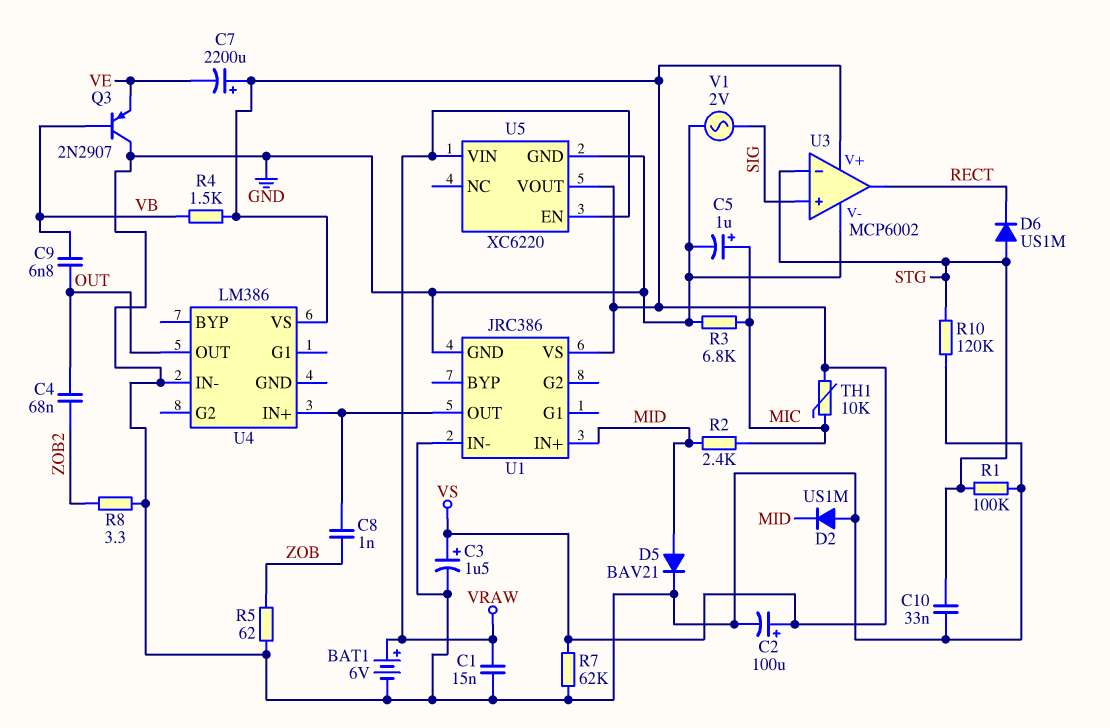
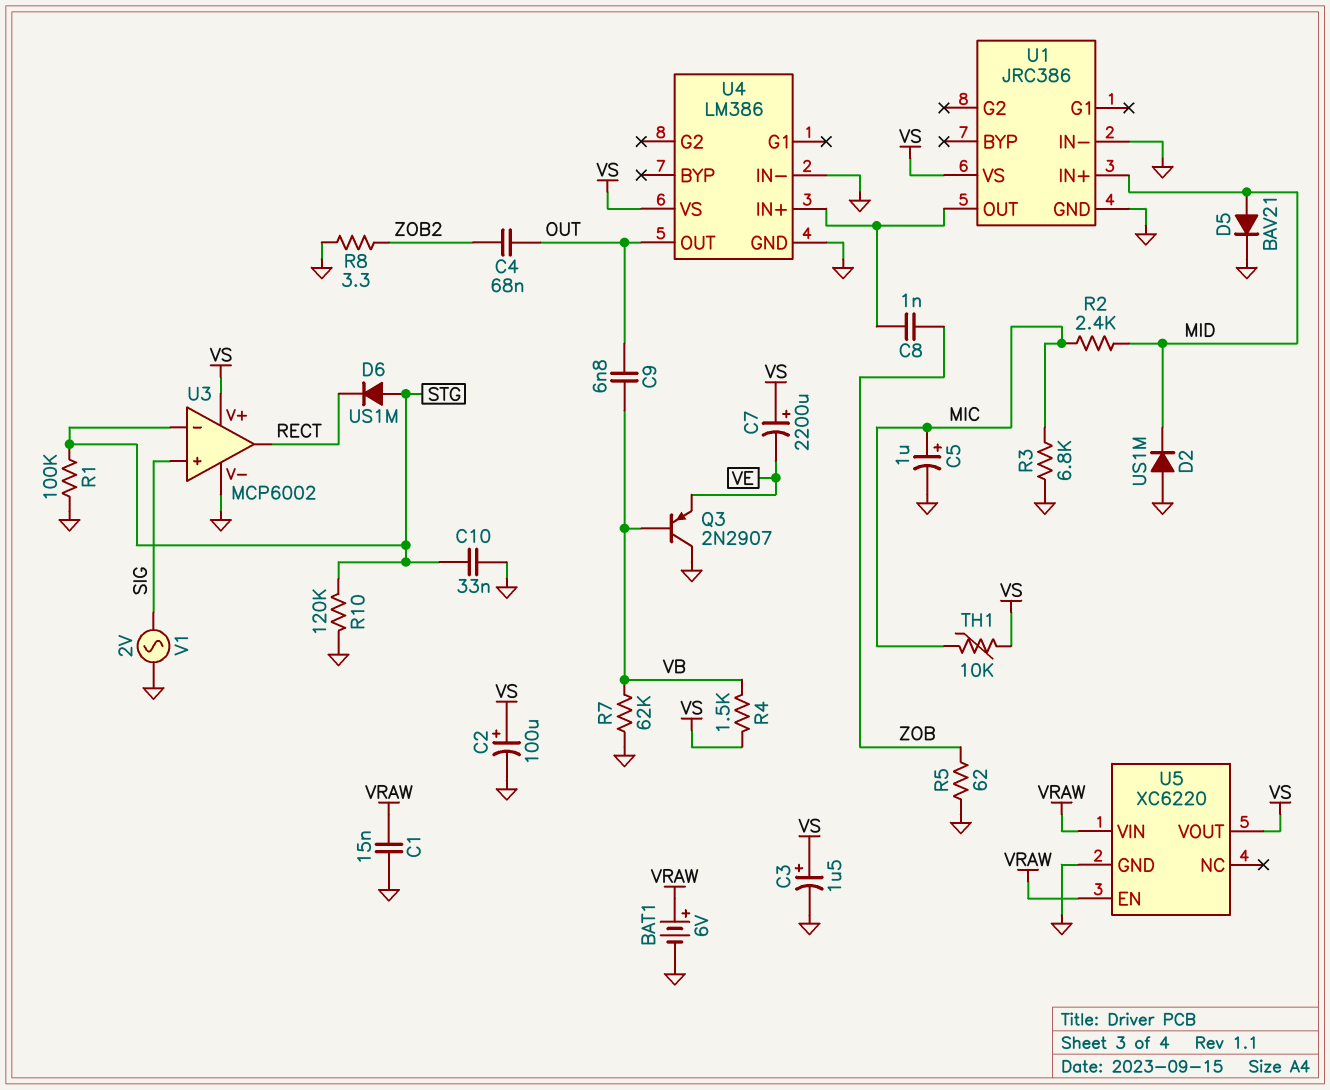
R7: 62k (GND, VS) -> 62k (GND, VB)
U4 pin GND: none -> GND

